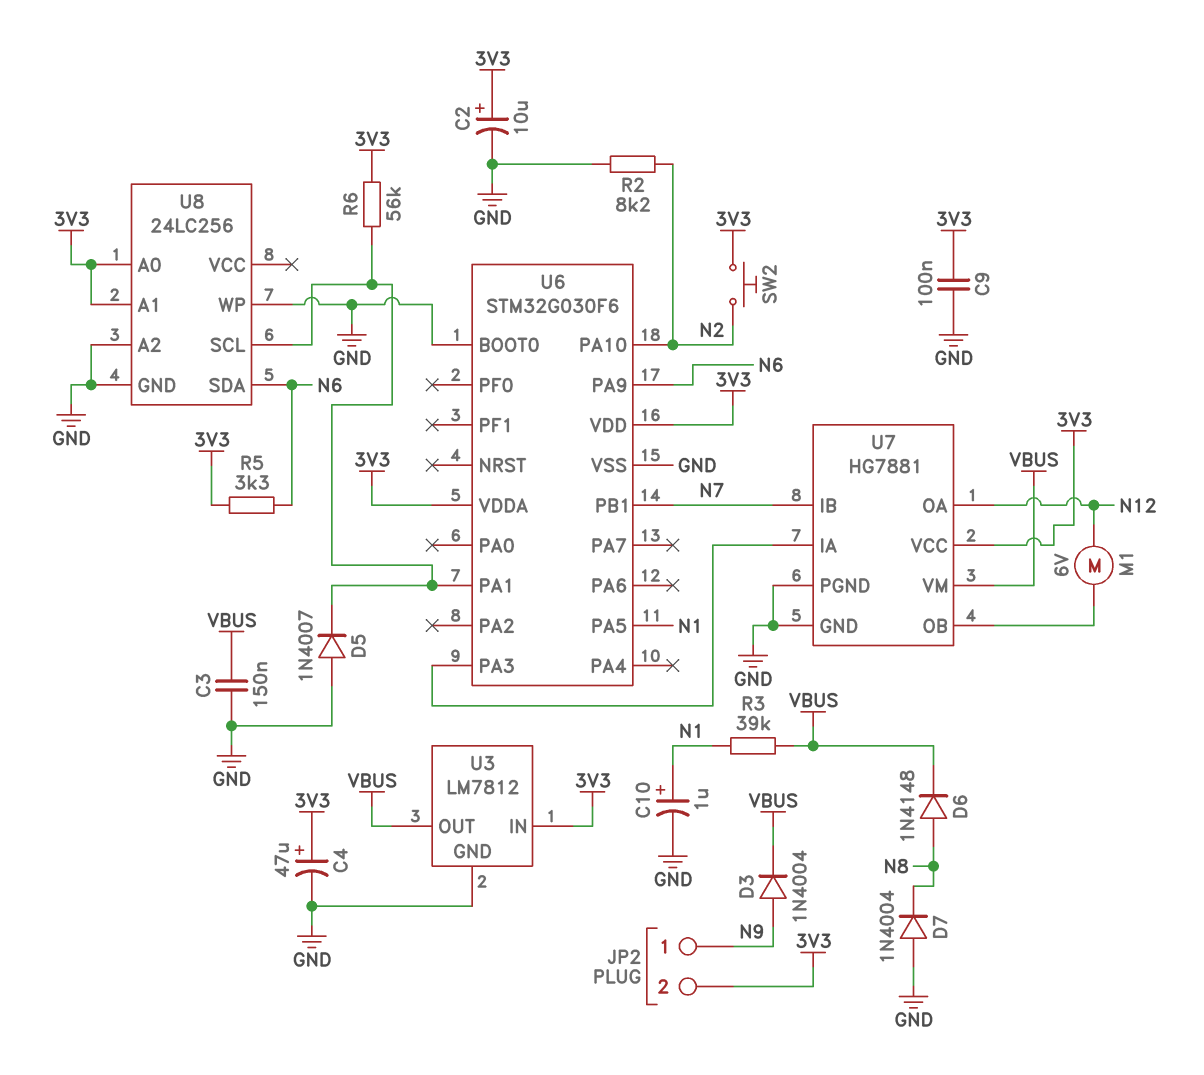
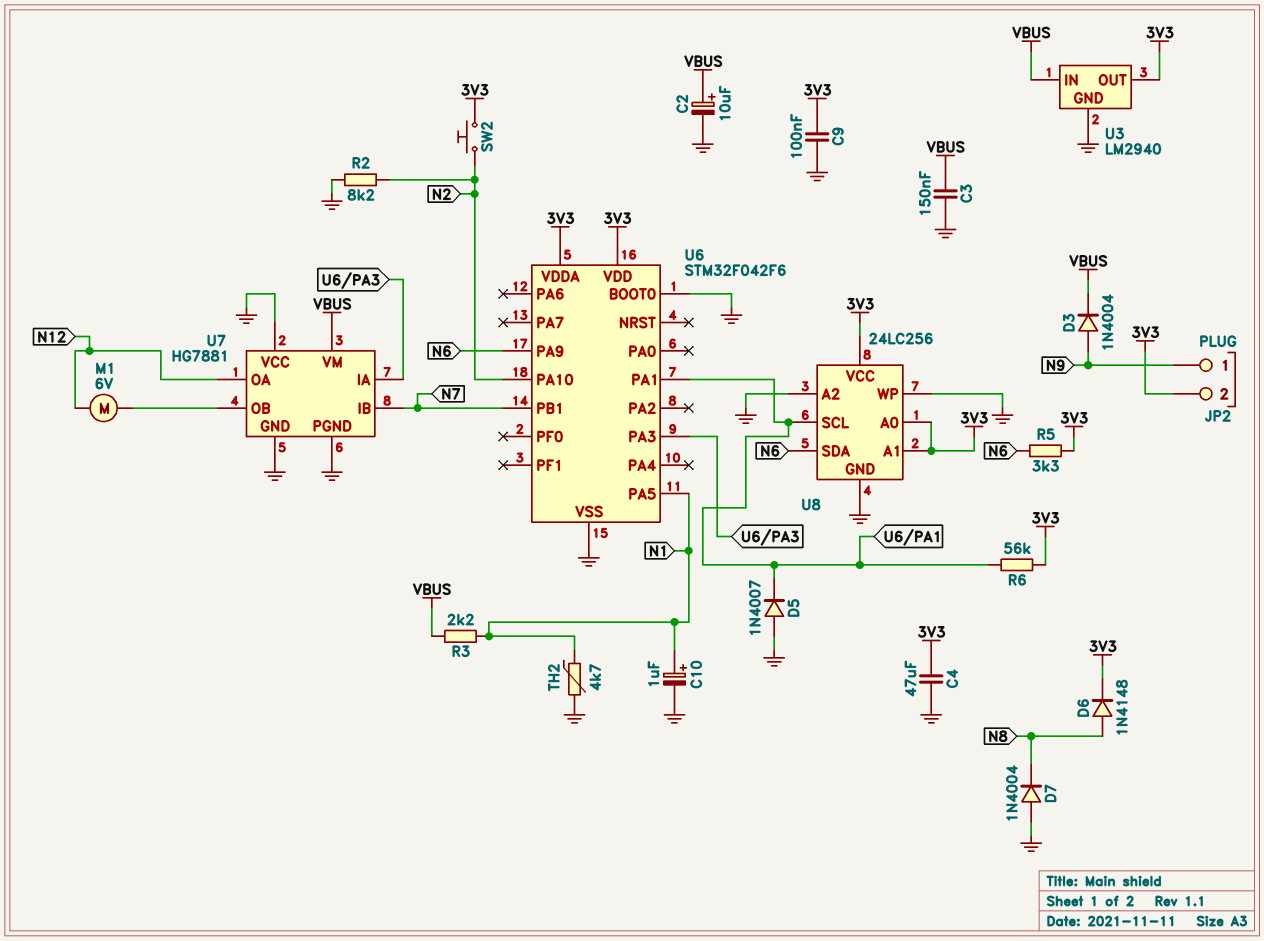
C2: 10uF (plus 3V3, minus GND) -> 10uF (plus VBUS, minus GND)
C4: 47uF (plus 3V3, minus GND) -> 47uF (3V3, GND)
D6: diode 1N4148 (A N8, K VBUS) -> diode 1N4148 (A N8, K 3V3)
R3: 39k (N1, VBUS) -> 2.2k (N1, VBUS)
TH2: none -> 4.7k (GND, N1)
U3: LM7812 -> LM2940
U3 pin IN: 3V3 -> VBUS
U3 pin OUT: VBUS -> 3V3
U6: STM32G030F6 -> STM32F042F6
U7 pin VCC: 3V3 -> GND
U8 pin VCC: none -> 3V3

